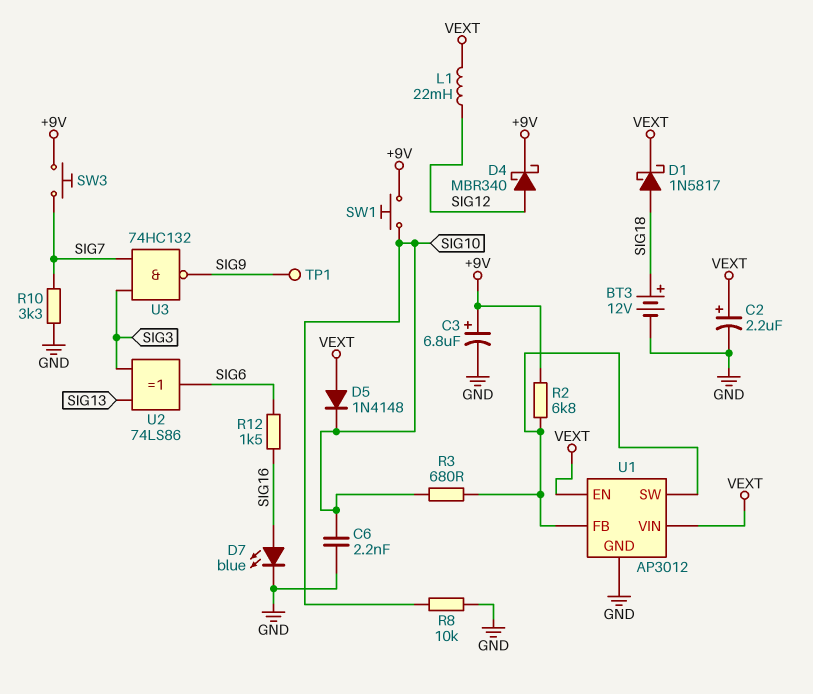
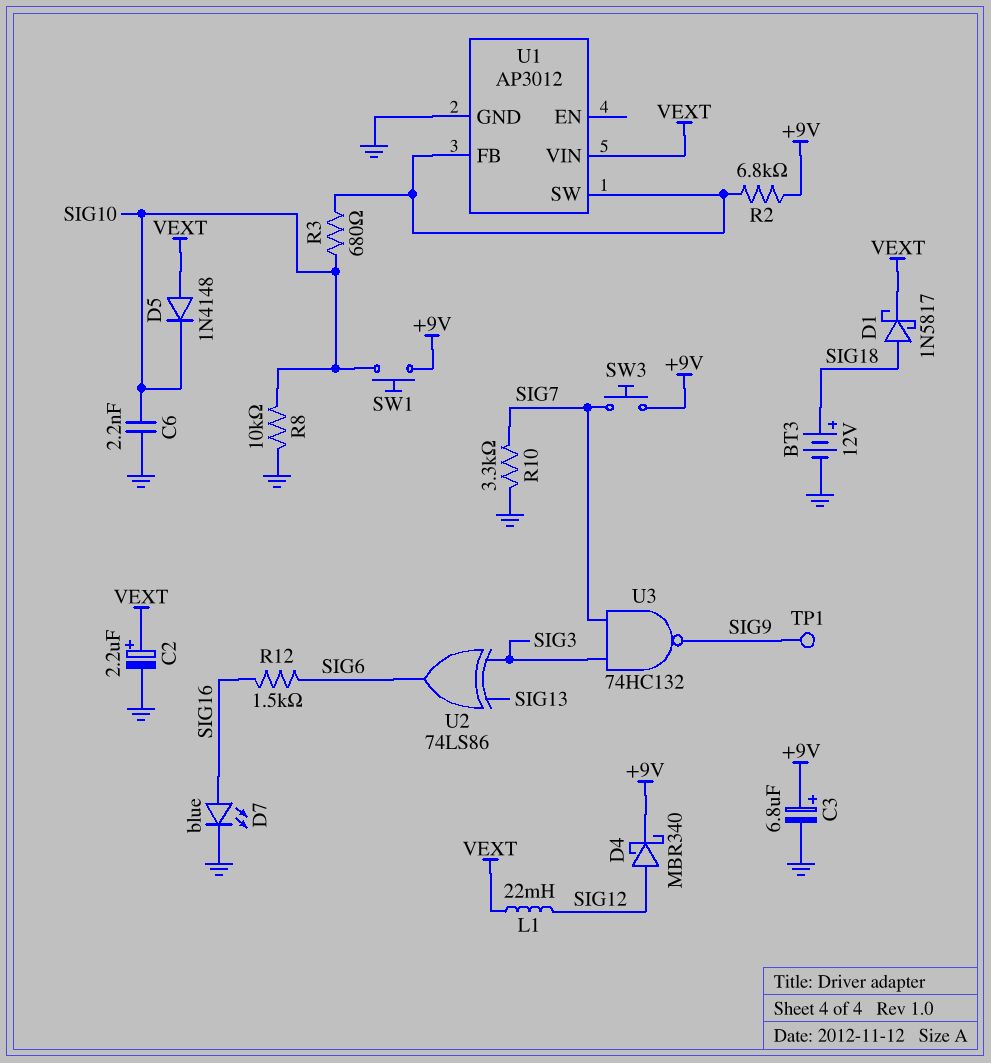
U1 pin EN: VEXT -> none

